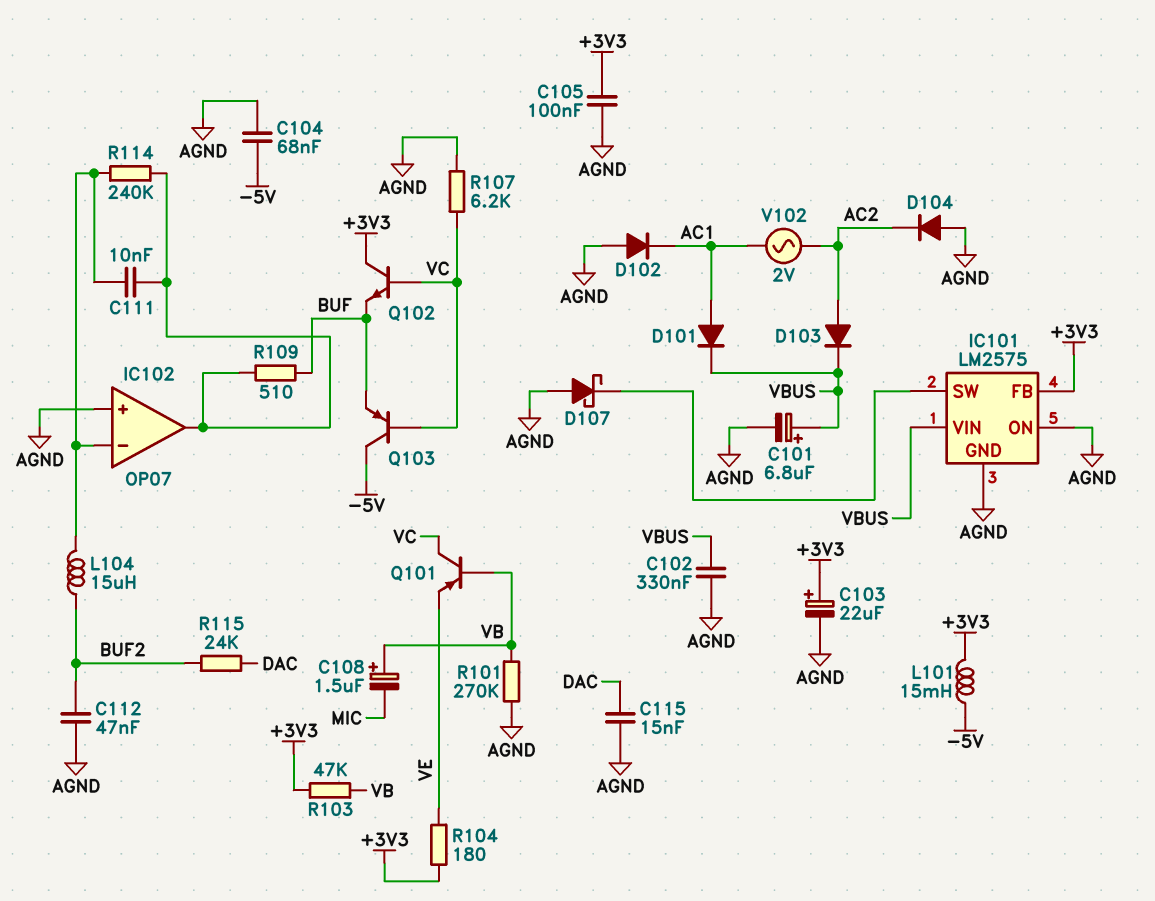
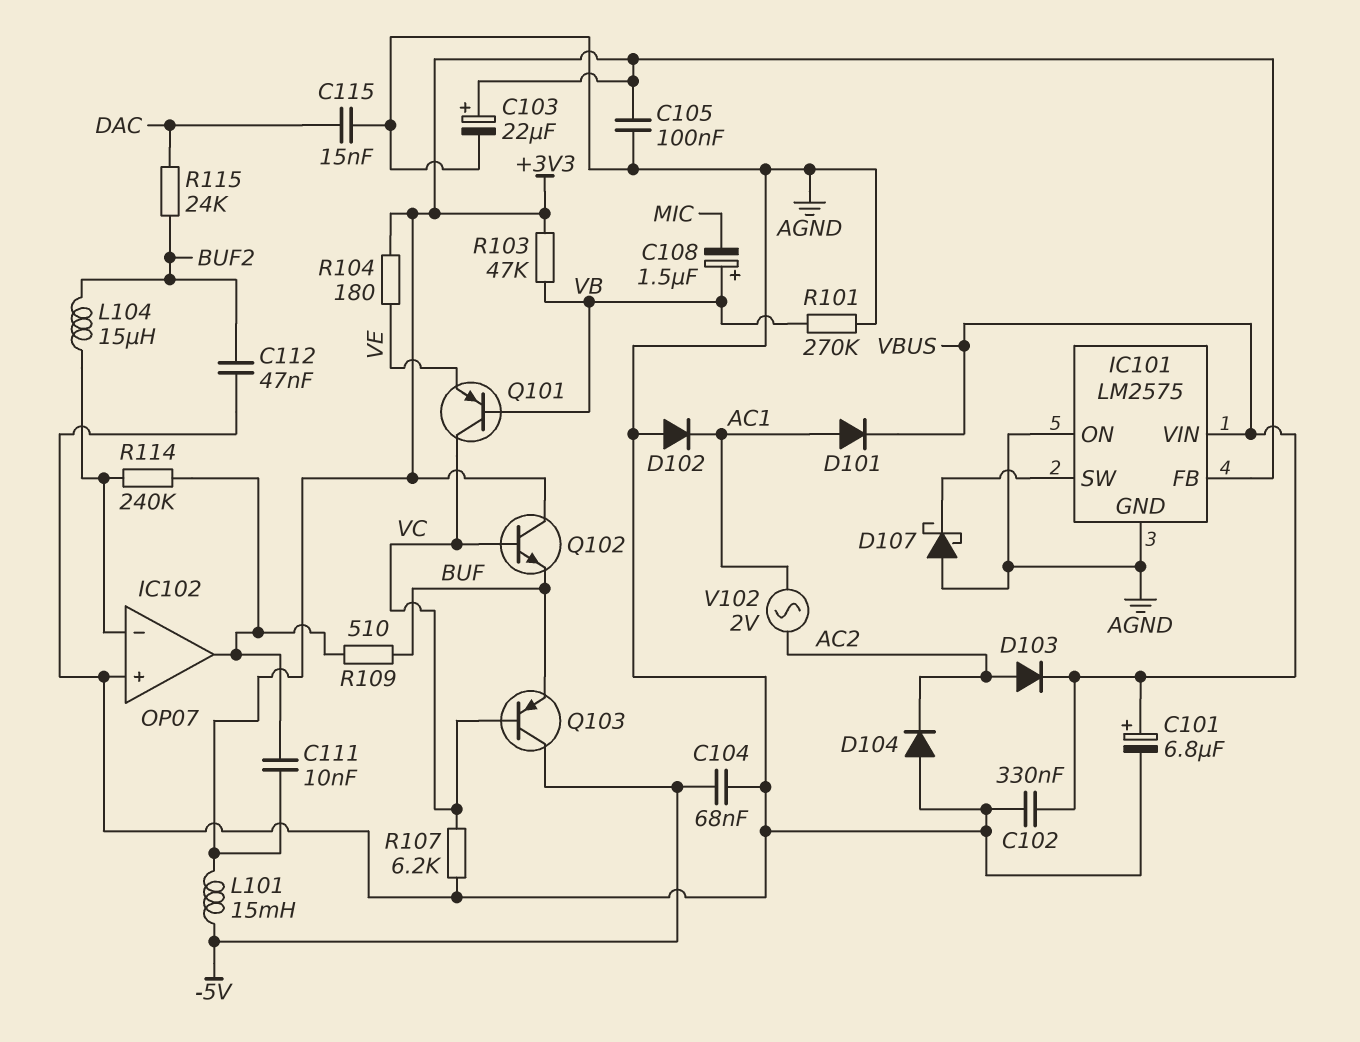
C111: 10nF (IC102/in-, IC102/out) -> 10nF (+3V3, IC102/out)

